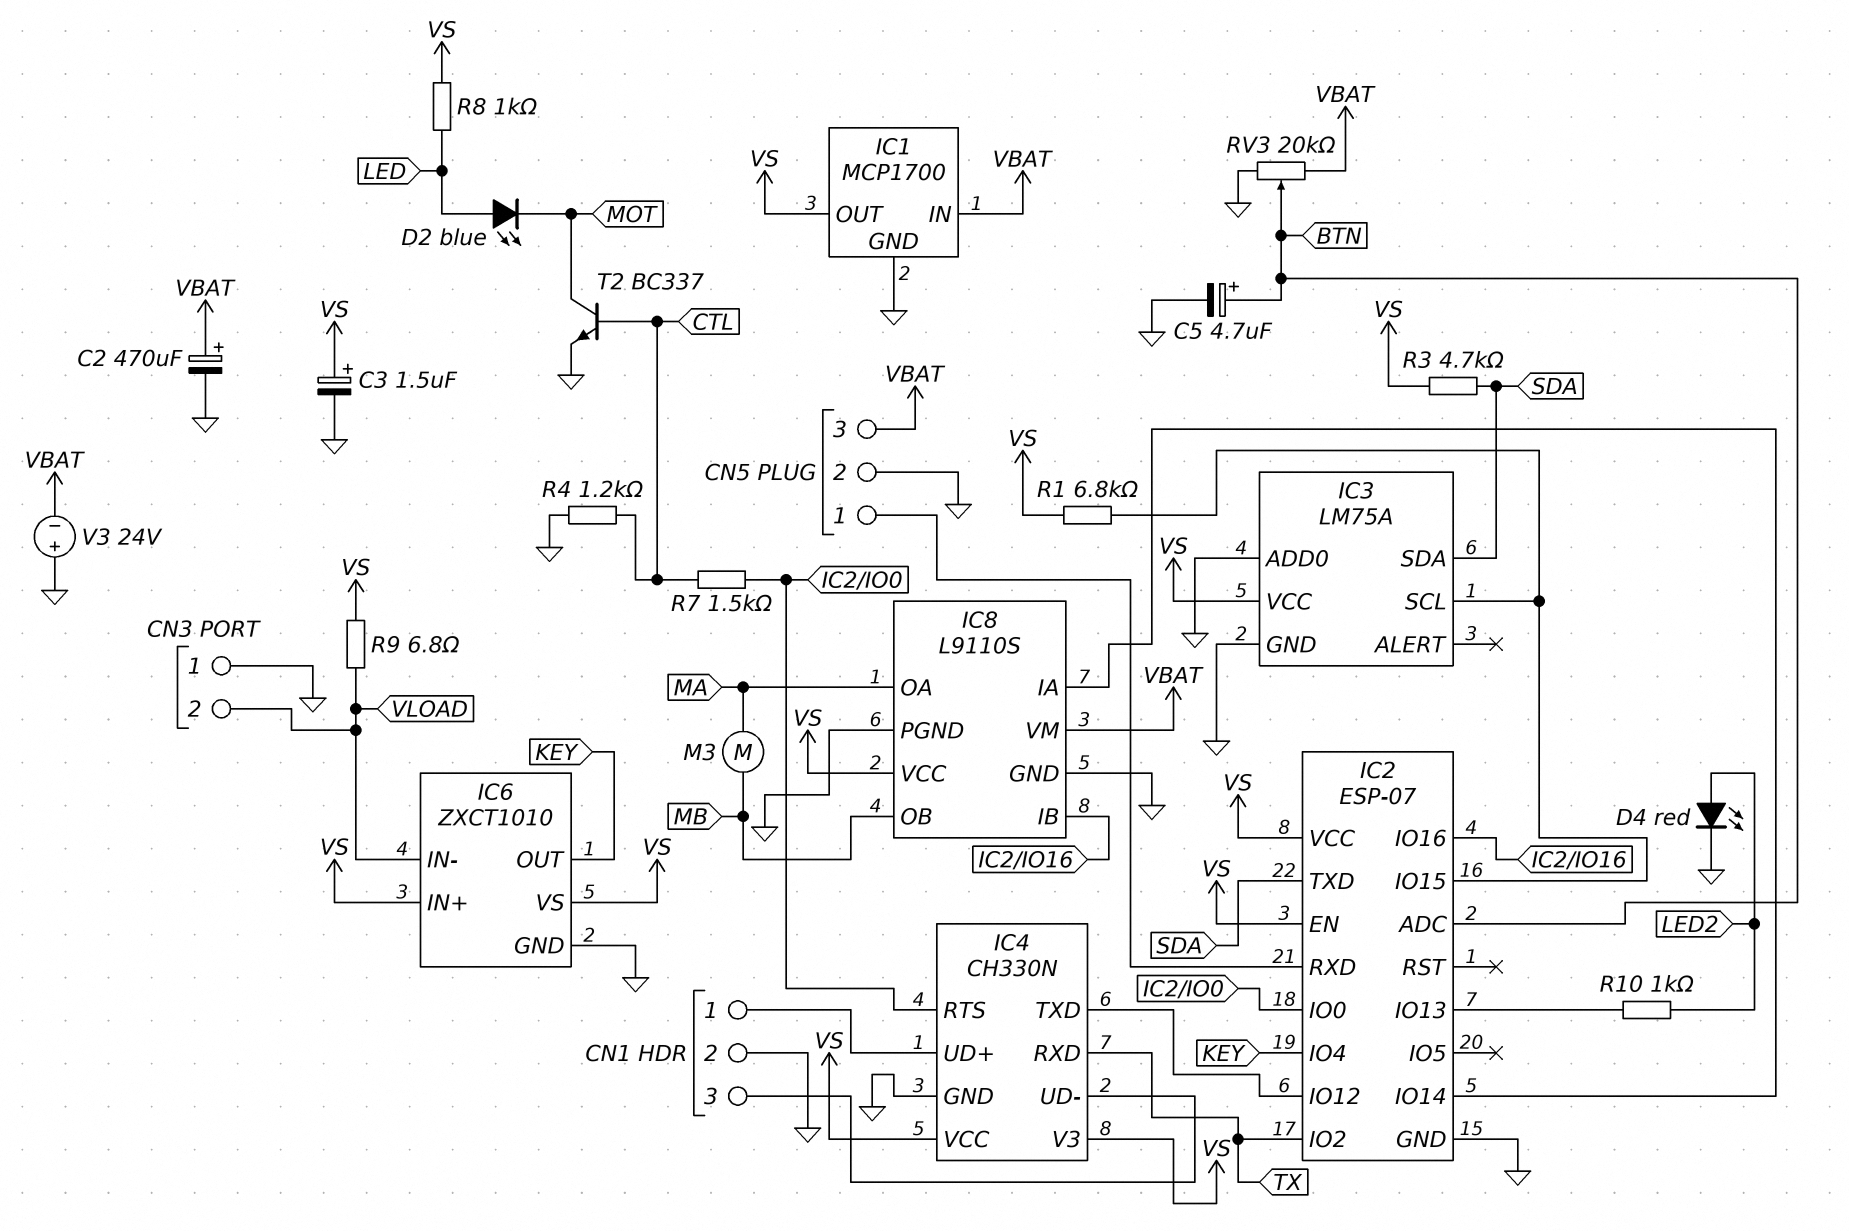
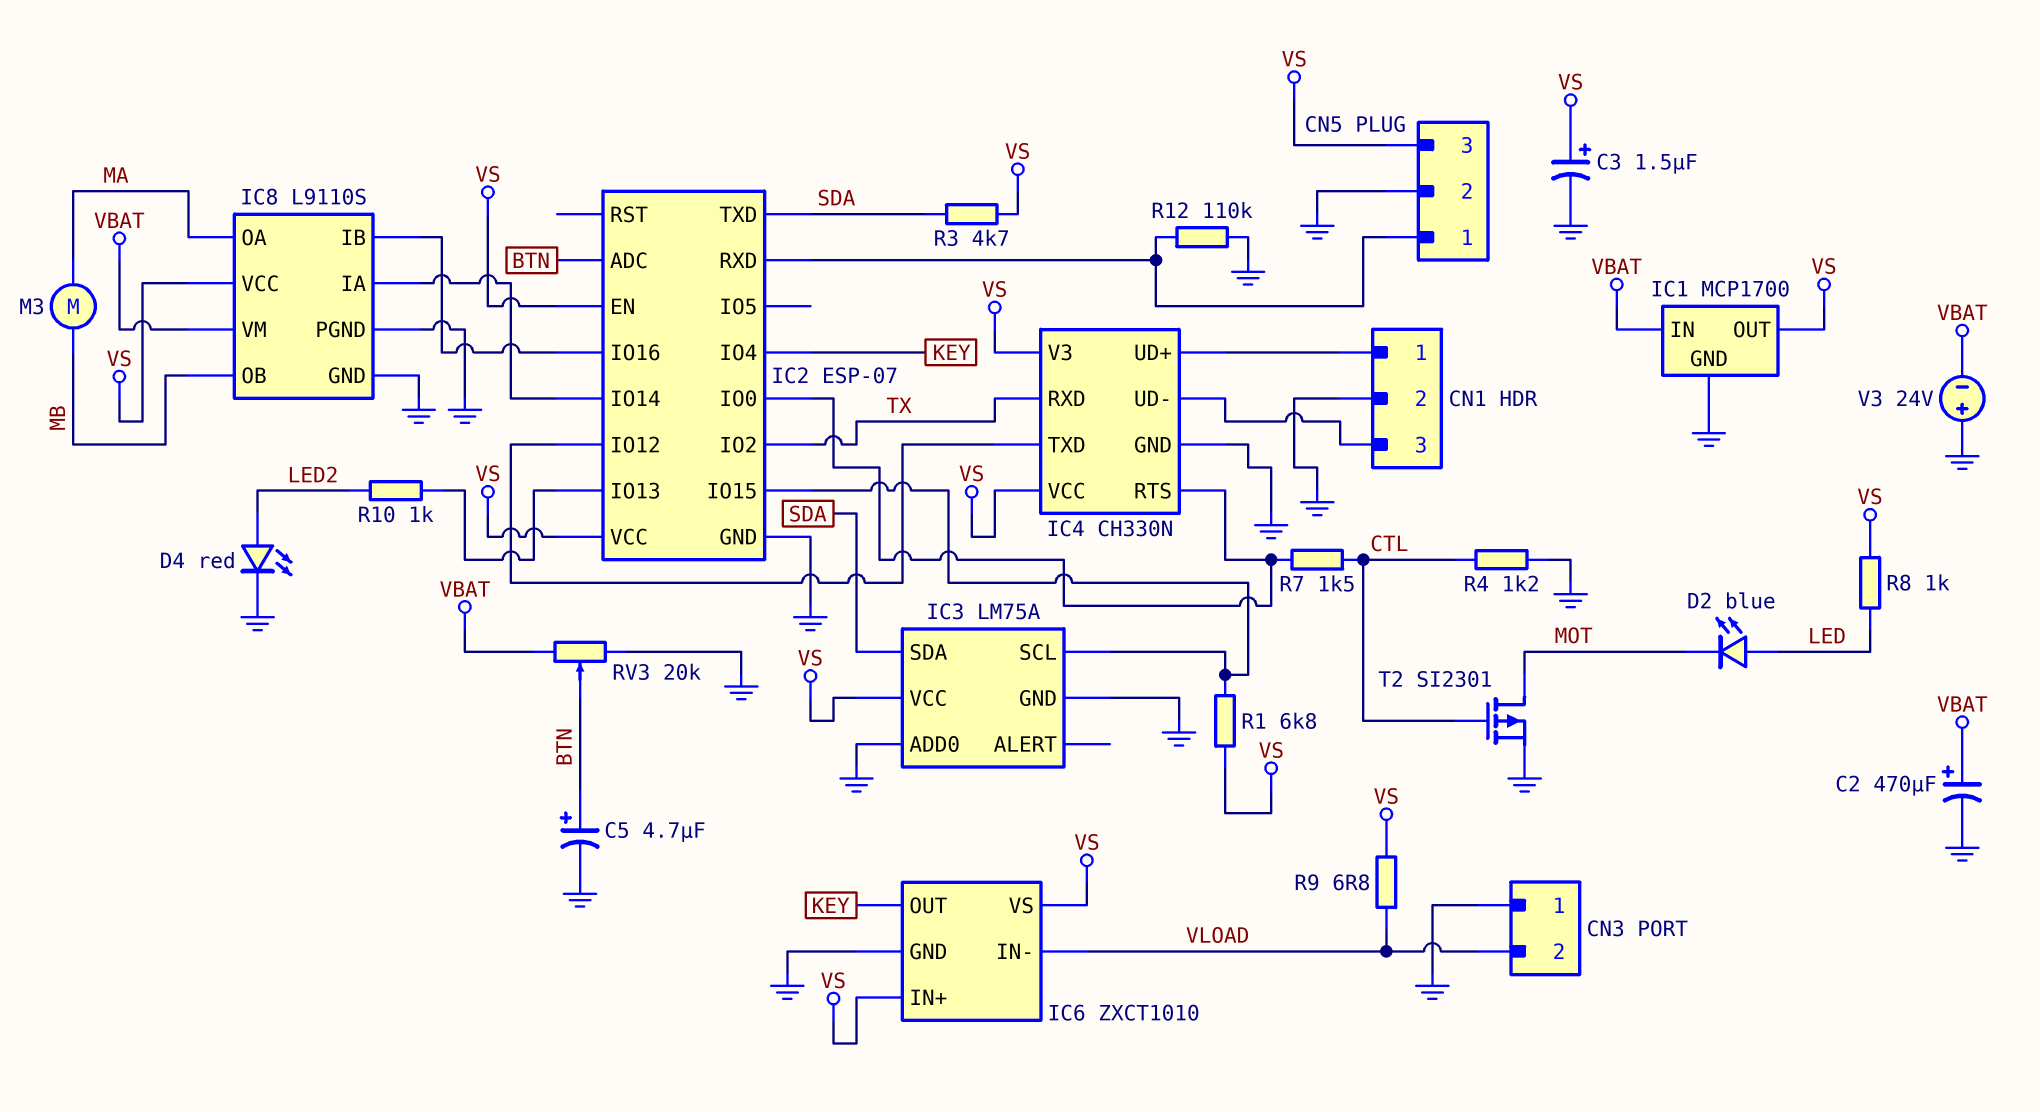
CN5 pin 3: VBAT -> VS
R12: none -> 110k (CN5/1, GND)
T2: NPN BC337 (B CTL, C MOT, E GND) -> PMOS SI2301 (G CTL, D MOT, S GND)

